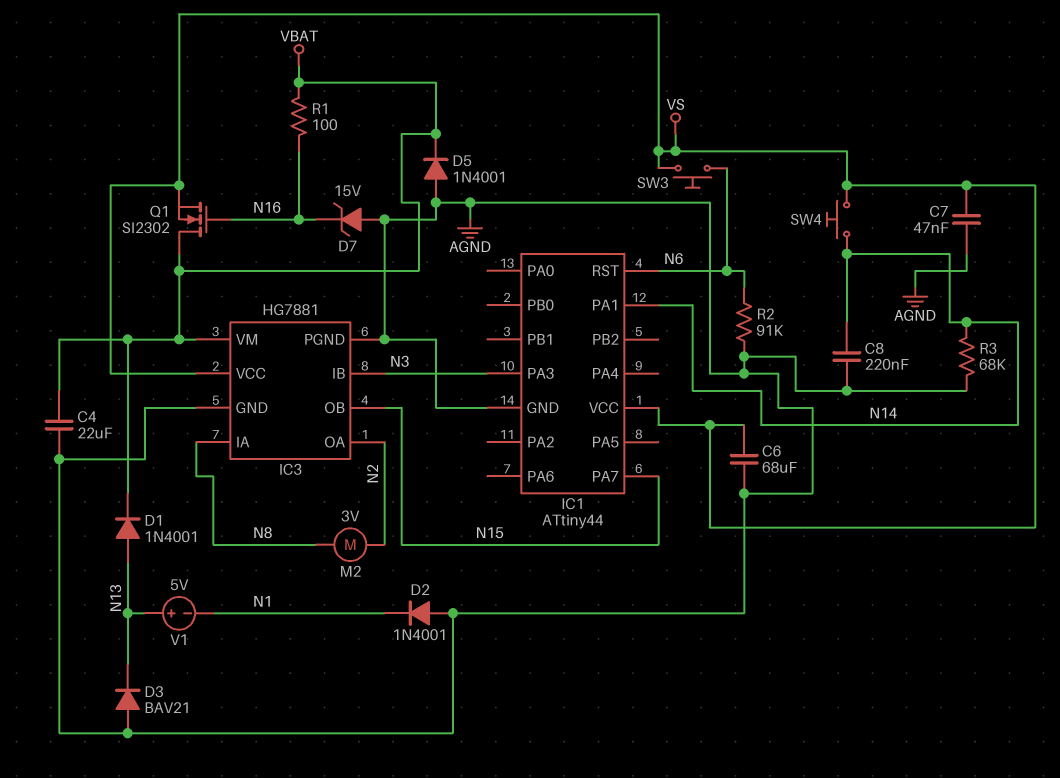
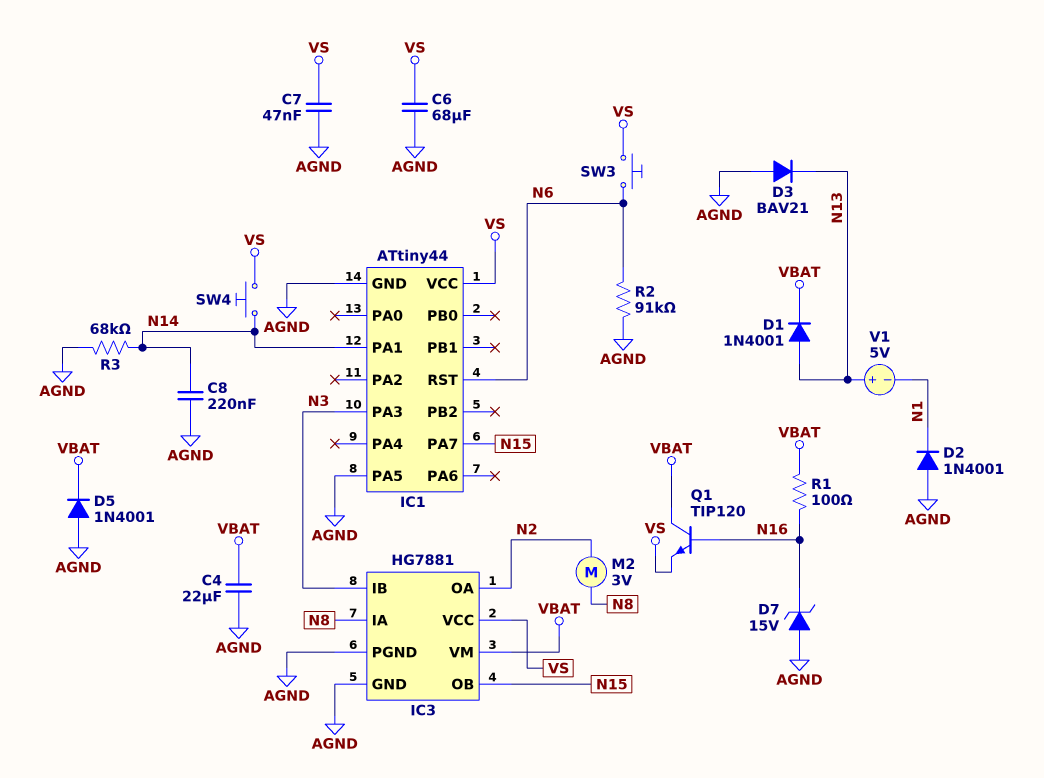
IC1 pin PA5: none -> AGND
Q1: NMOS SI2302 (G N16, D VBAT, S VS) -> NPN TIP120 (B N16, C VBAT, E VS)

